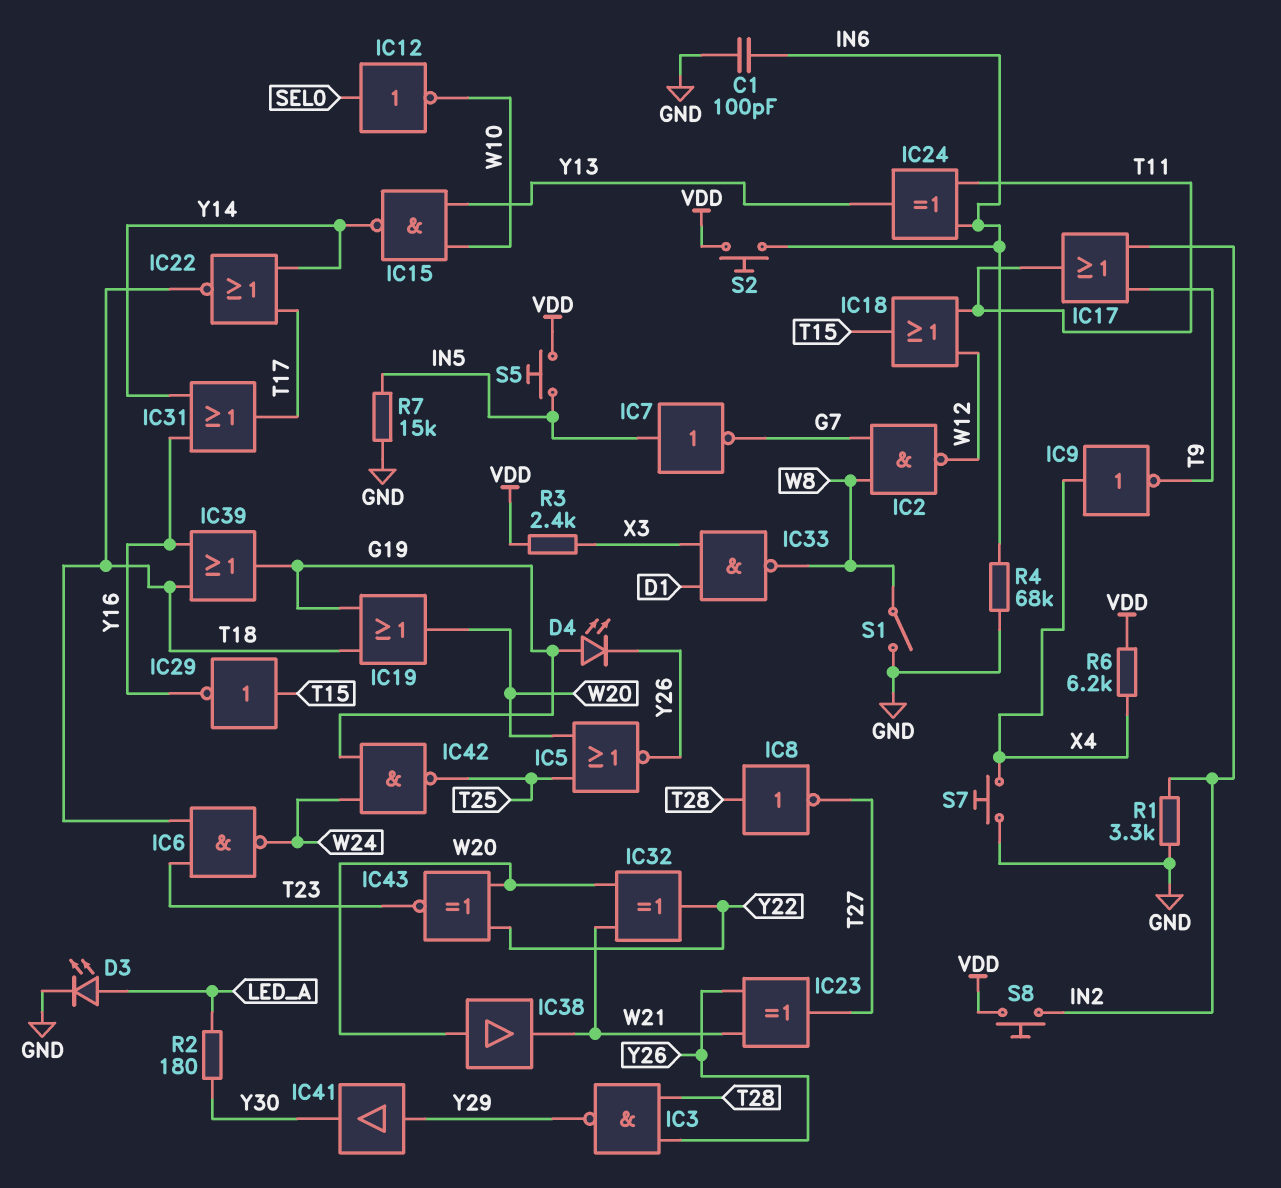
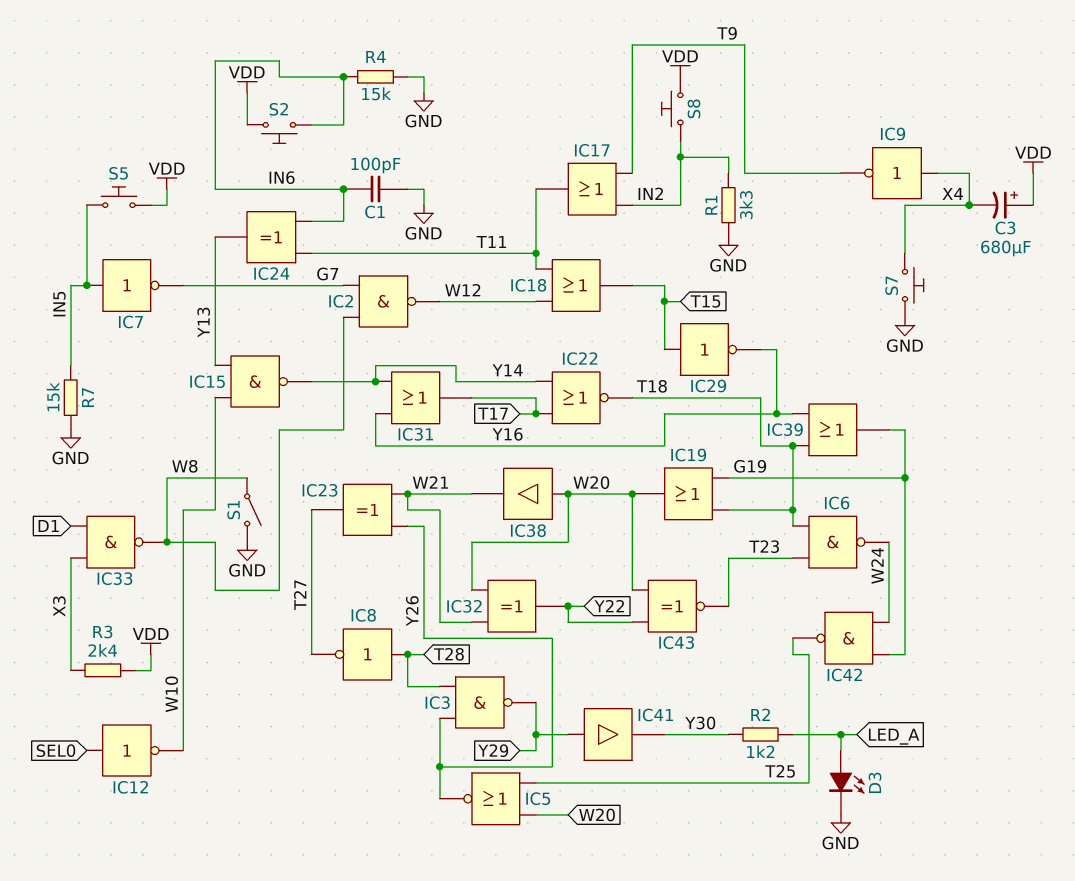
C3: none -> 680uF (plus VDD, minus X4)
D4: LED (A G19, K Y26) -> none
R2: 180 (LED_A, Y30) -> 1.2k (LED_A, Y30)
R4: 68k (GND, IN6) -> 15k (GND, IN6)
R6: 6.2k (VDD, X4) -> none

